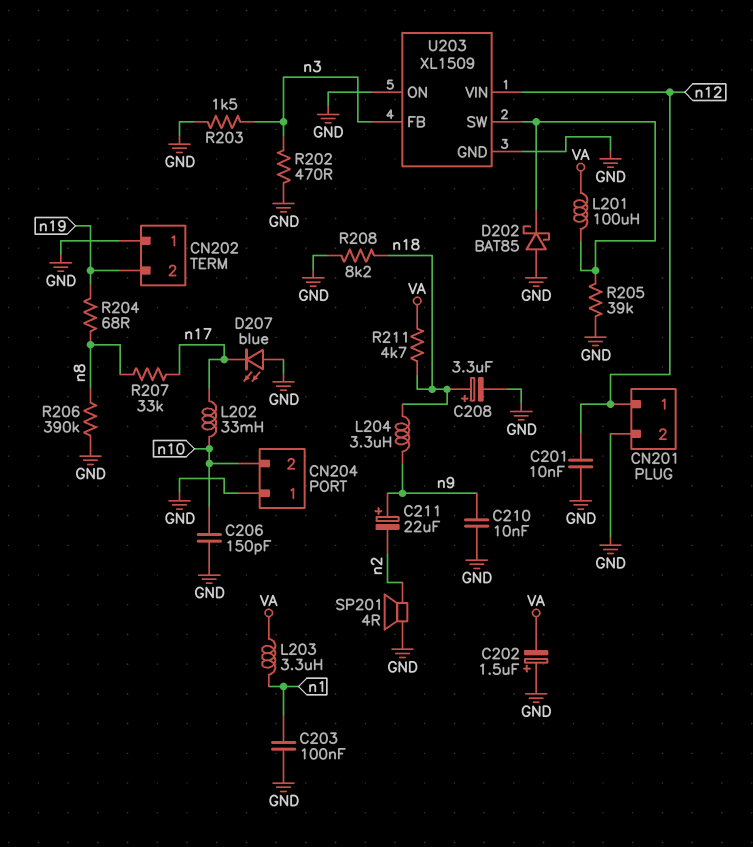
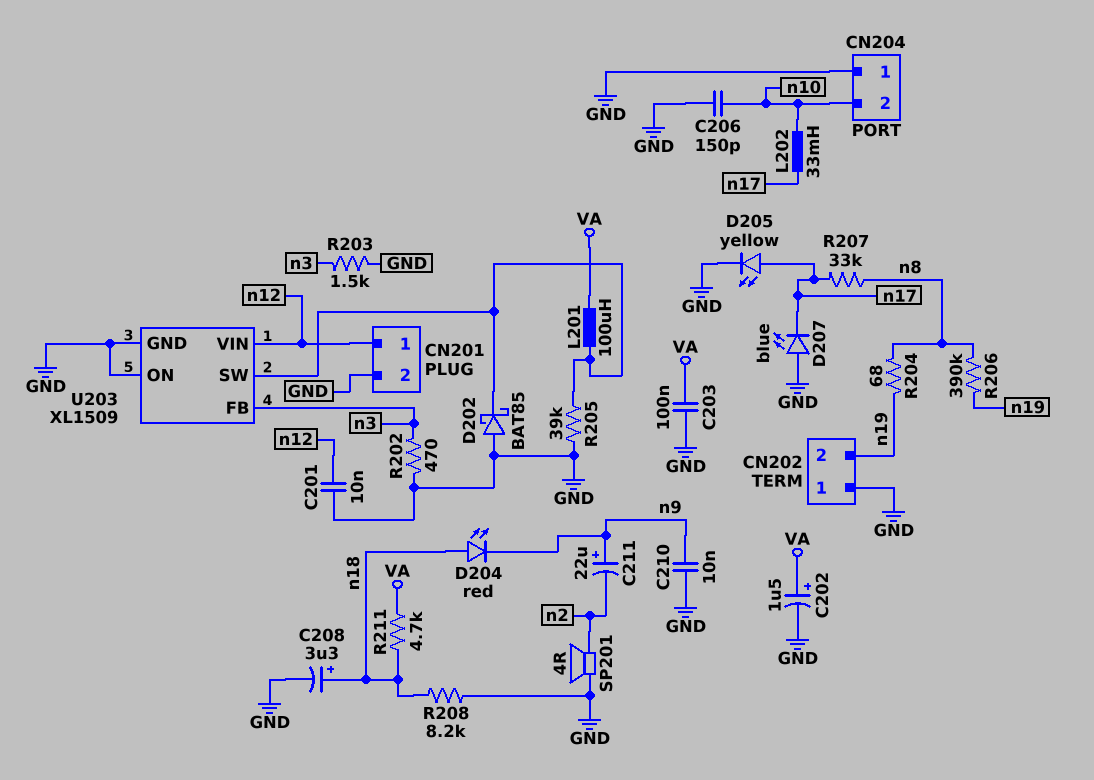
C202: 1.5uF (plus GND, minus VA) -> 1.5uF (plus VA, minus GND)
C203: 100nF (GND, n1) -> 100nF (GND, VA)
D204: none -> LED red (A n18, K n9)
D205: none -> LED yellow (A n17, K GND)
L203: 3.3uH (VA, n1) -> none
L204: 3.3uH (n9, n18) -> none
R206: 390k (GND, n8) -> 390k (n8, n19)

